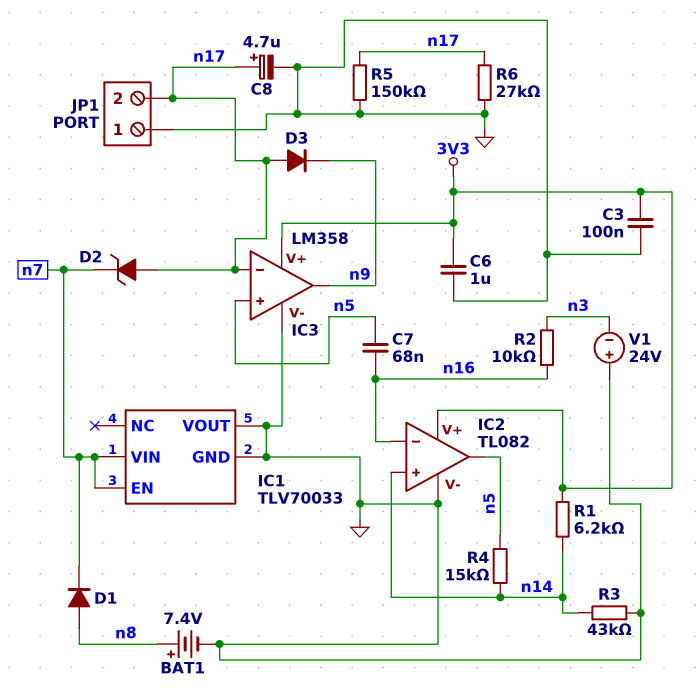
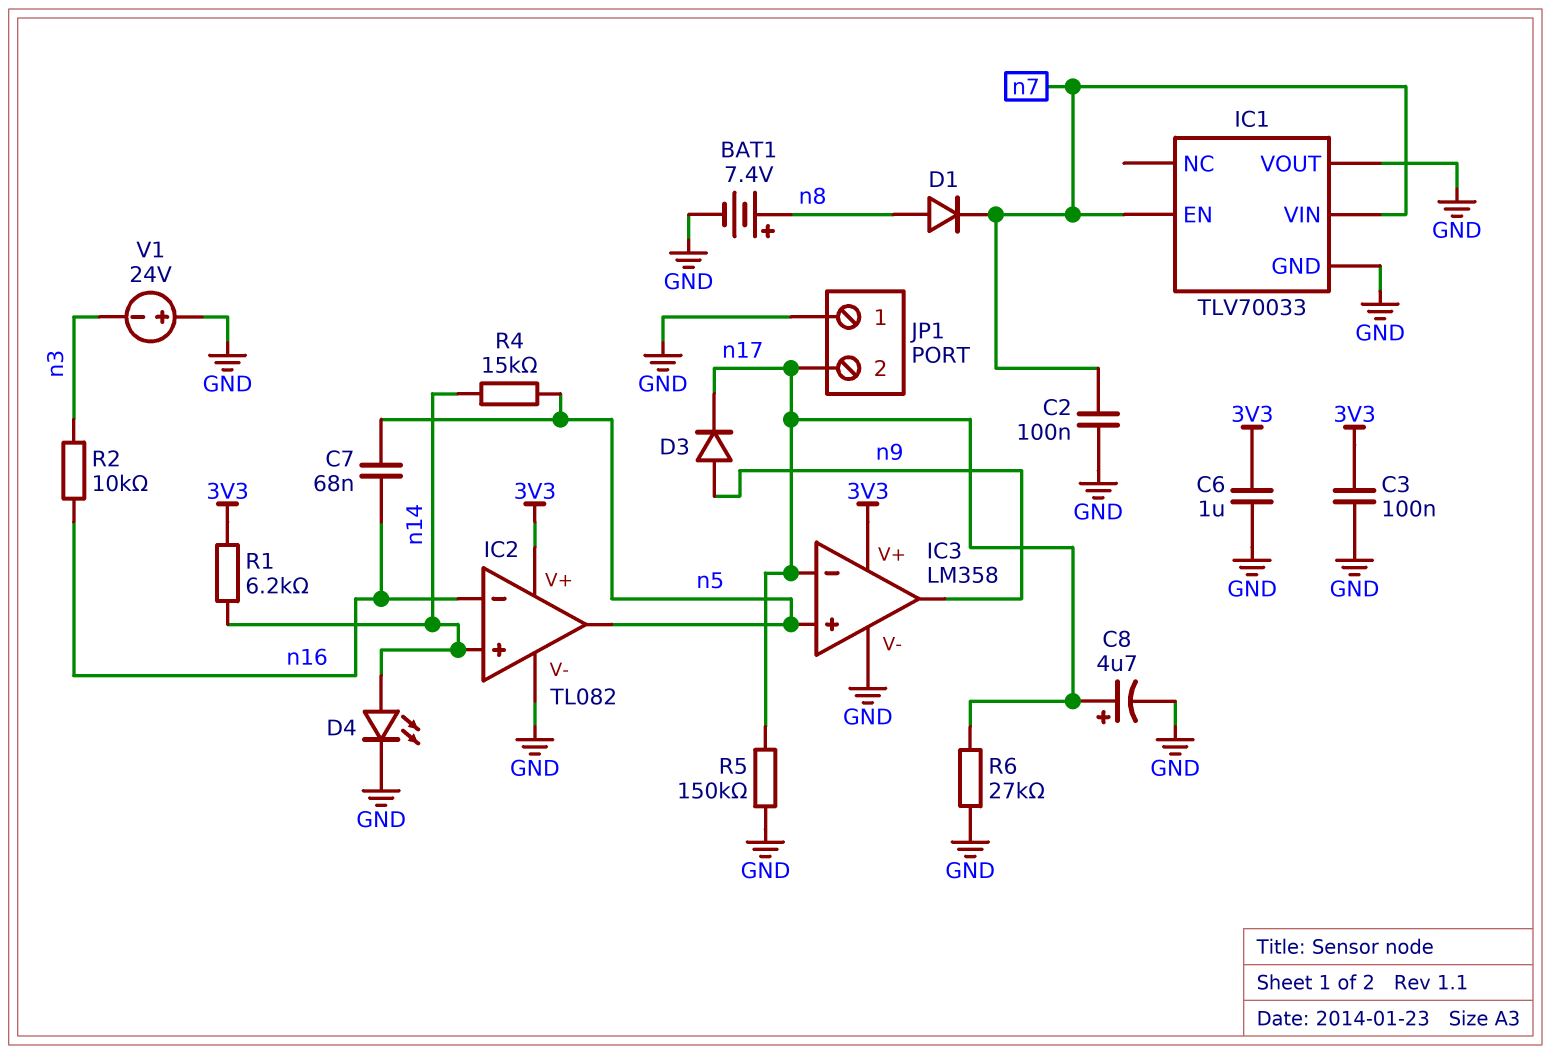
C2: none -> 100nF (GND, n7)
D2: zener (A n17, K n7) -> none
D3: diode (A n17, K n9) -> diode (A n9, K n17)
D4: none -> LED (A n14, K GND)
R3: 43k (GND, n14) -> none

